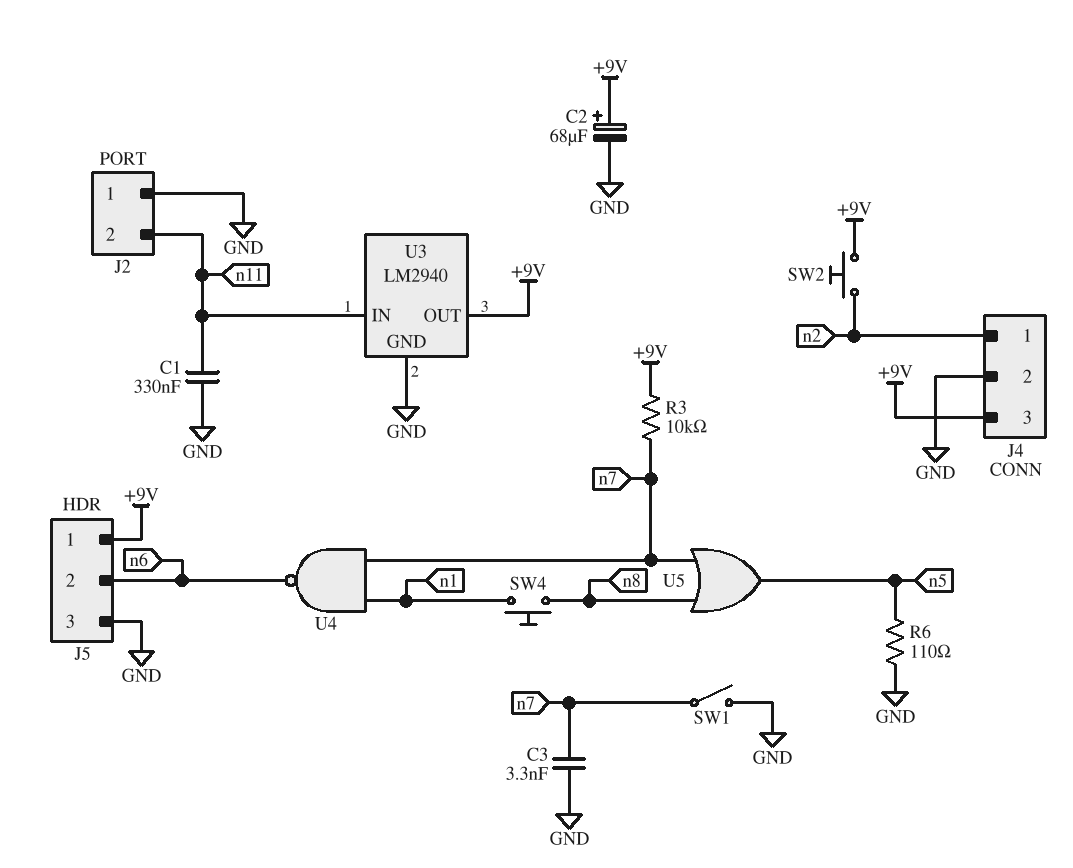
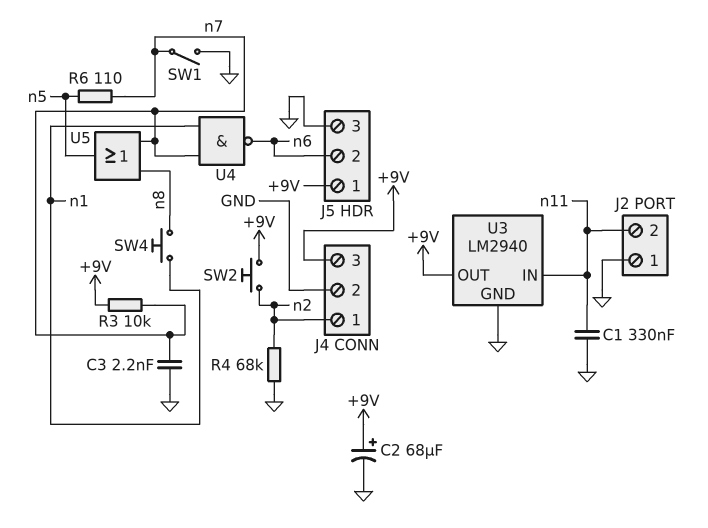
C3: 3.3nF (GND, n7) -> 2.2nF (GND, n7)
R4: none -> 68k (GND, n2)
R6: 110 (GND, n5) -> 110 (n5, n7)

